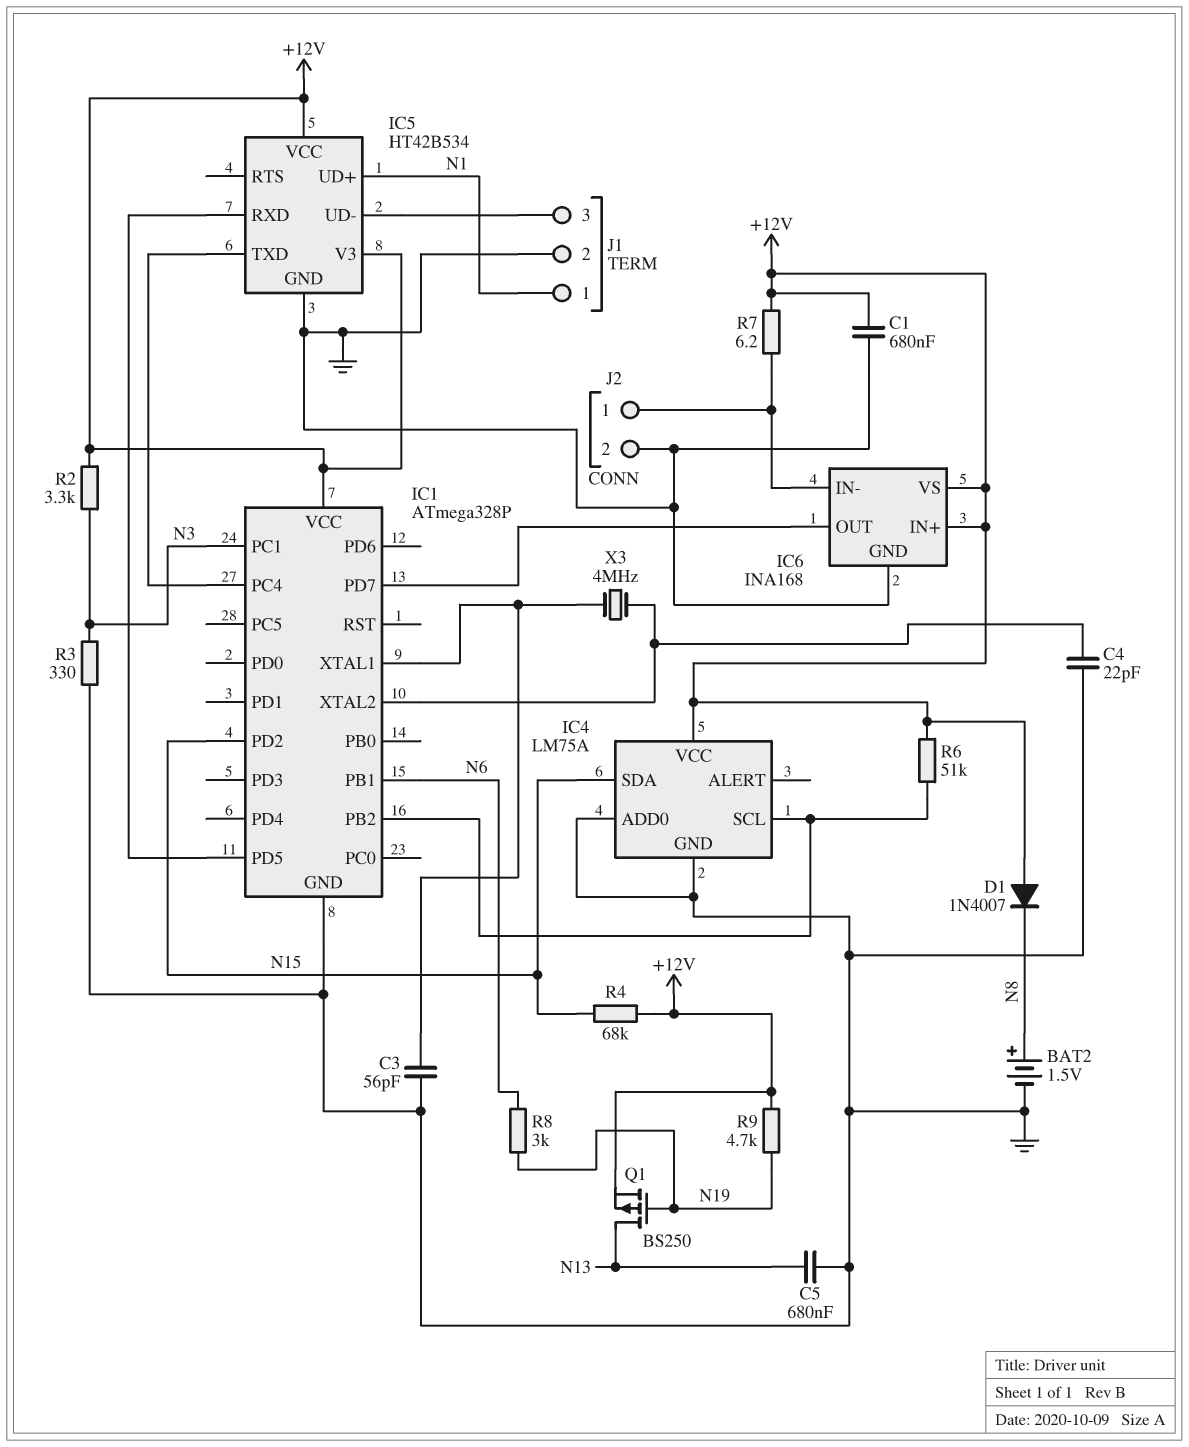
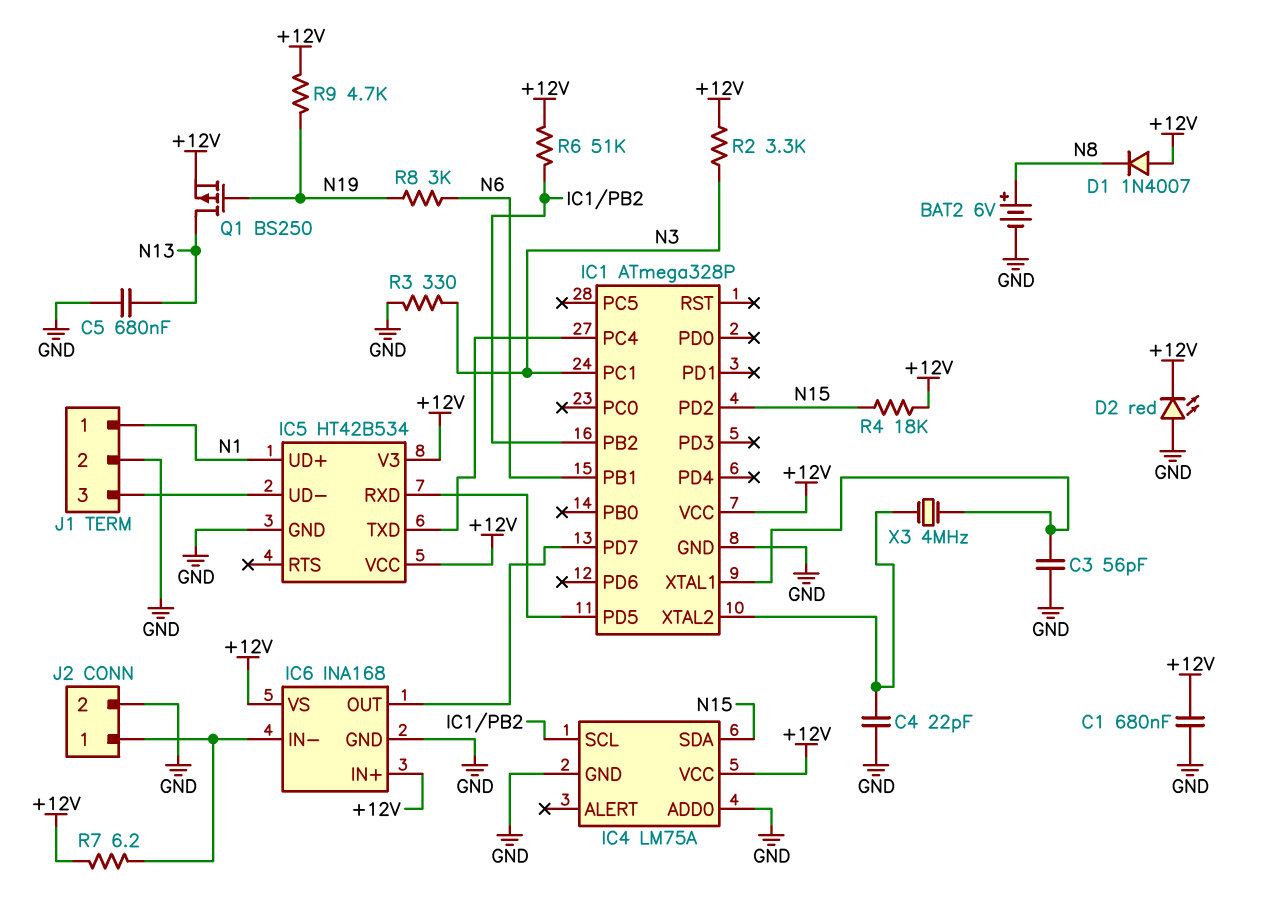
BAT2: 1.5V (plus N8, minus GND) -> 6V (plus N8, minus GND)
D2: none -> LED red (A GND, K +12V)
R4: 68k (+12V, N15) -> 18k (+12V, N15)

